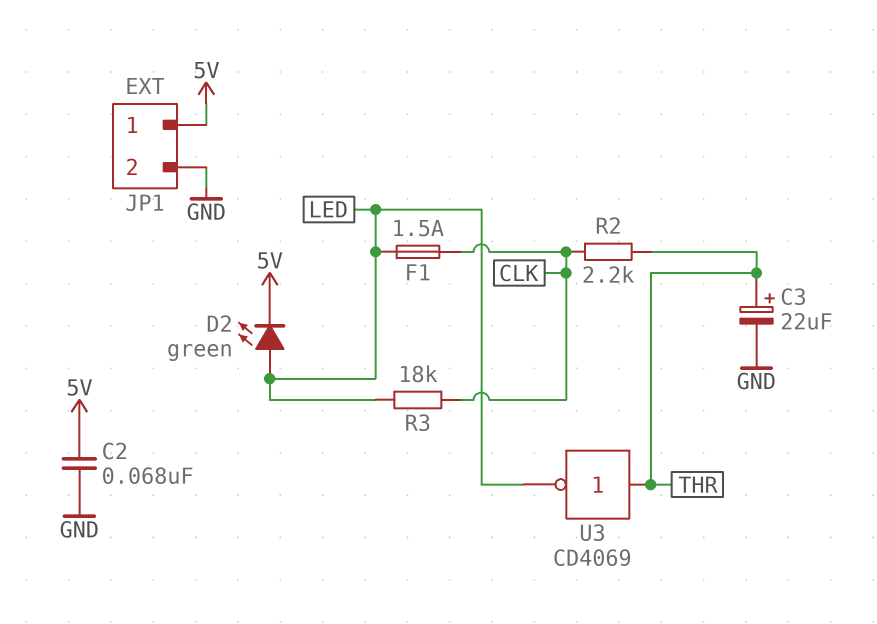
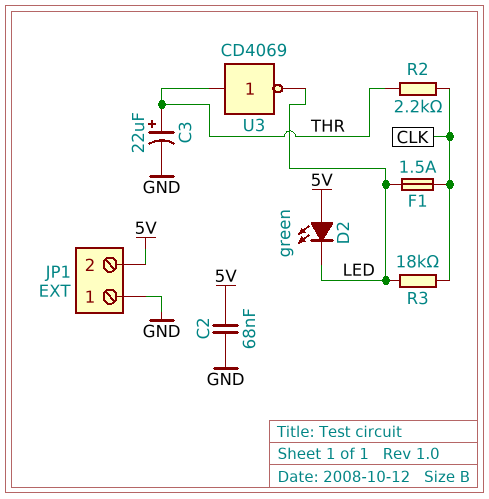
D2: LED green (A LED, K 5V) -> LED green (A 5V, K LED)
JP1 pin 1: 5V -> GND
JP1 pin 2: GND -> 5V

